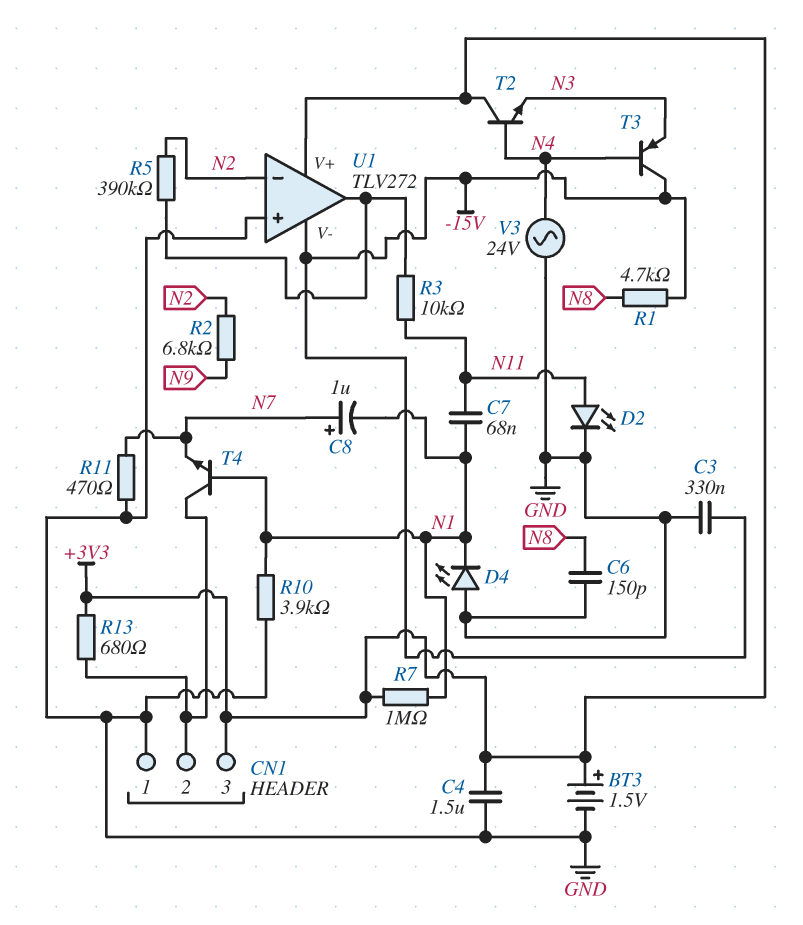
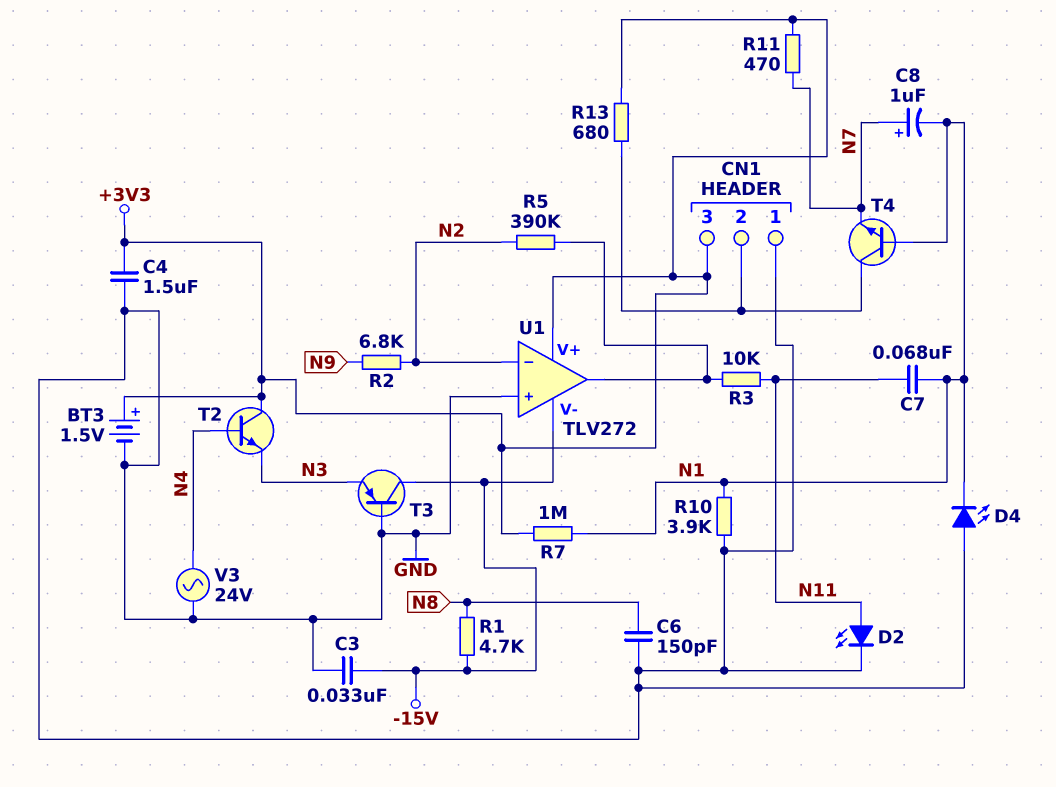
C3: 330nF (-15V, GND) -> 33nF (-15V, GND)
R11: 470 (GND, N7) -> 470 (+3V3, N7)
T3: PNP (B N4, C -15V, E N3) -> PNP (B GND, C -15V, E N3)

